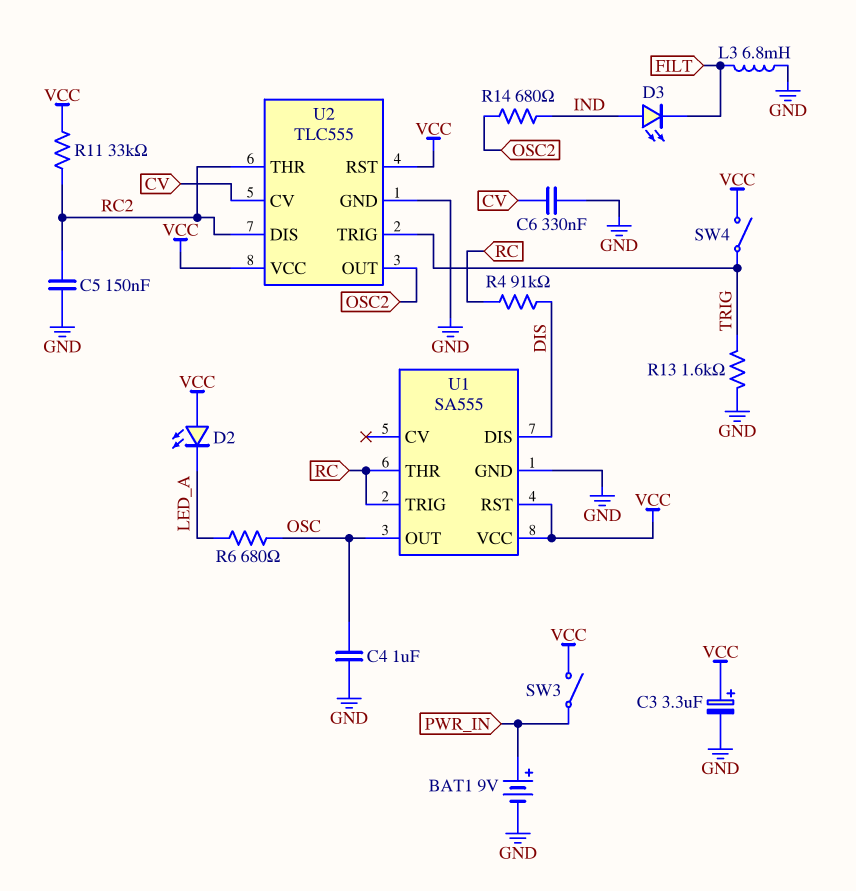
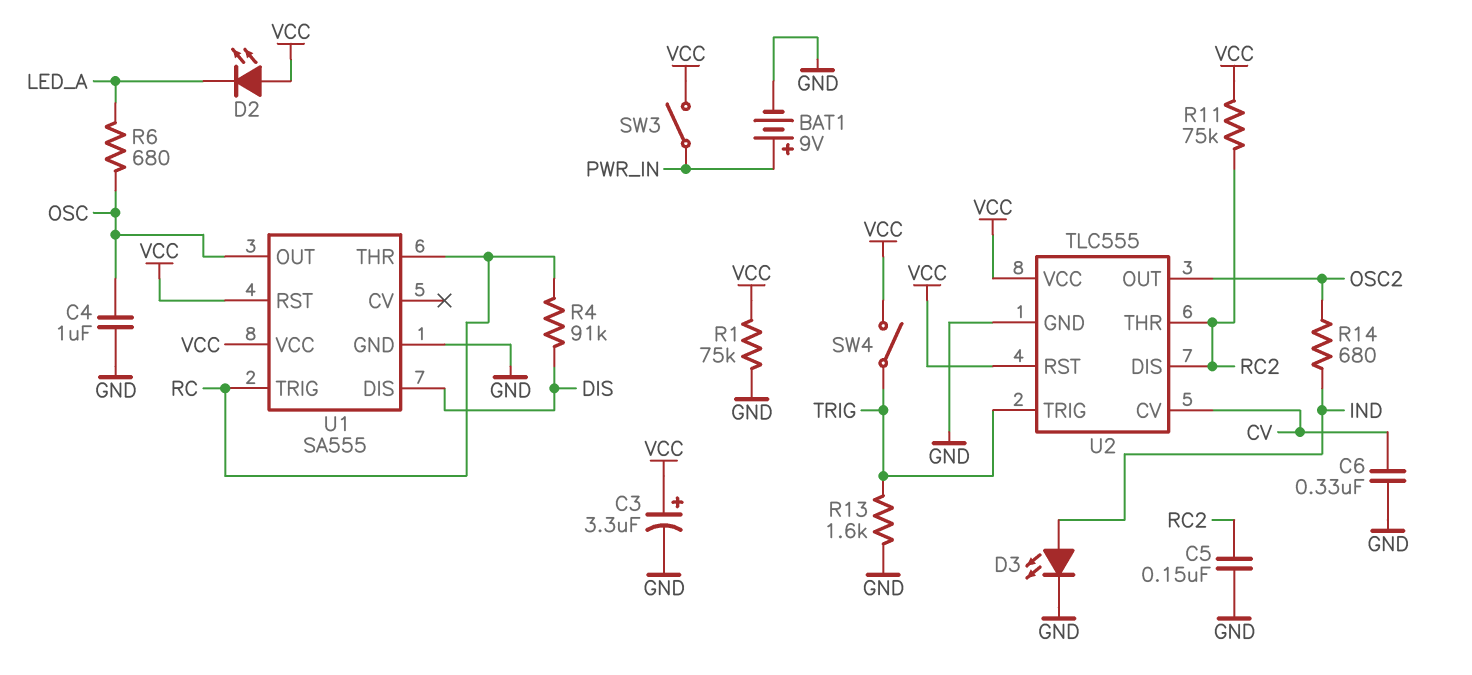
D3: LED (A IND, K FILT) -> LED (A IND, K GND)
L3: 6.8mH (FILT, GND) -> none
R1: none -> 75k (GND, VCC)
R11: 33k (RC2, VCC) -> 75k (RC2, VCC)

